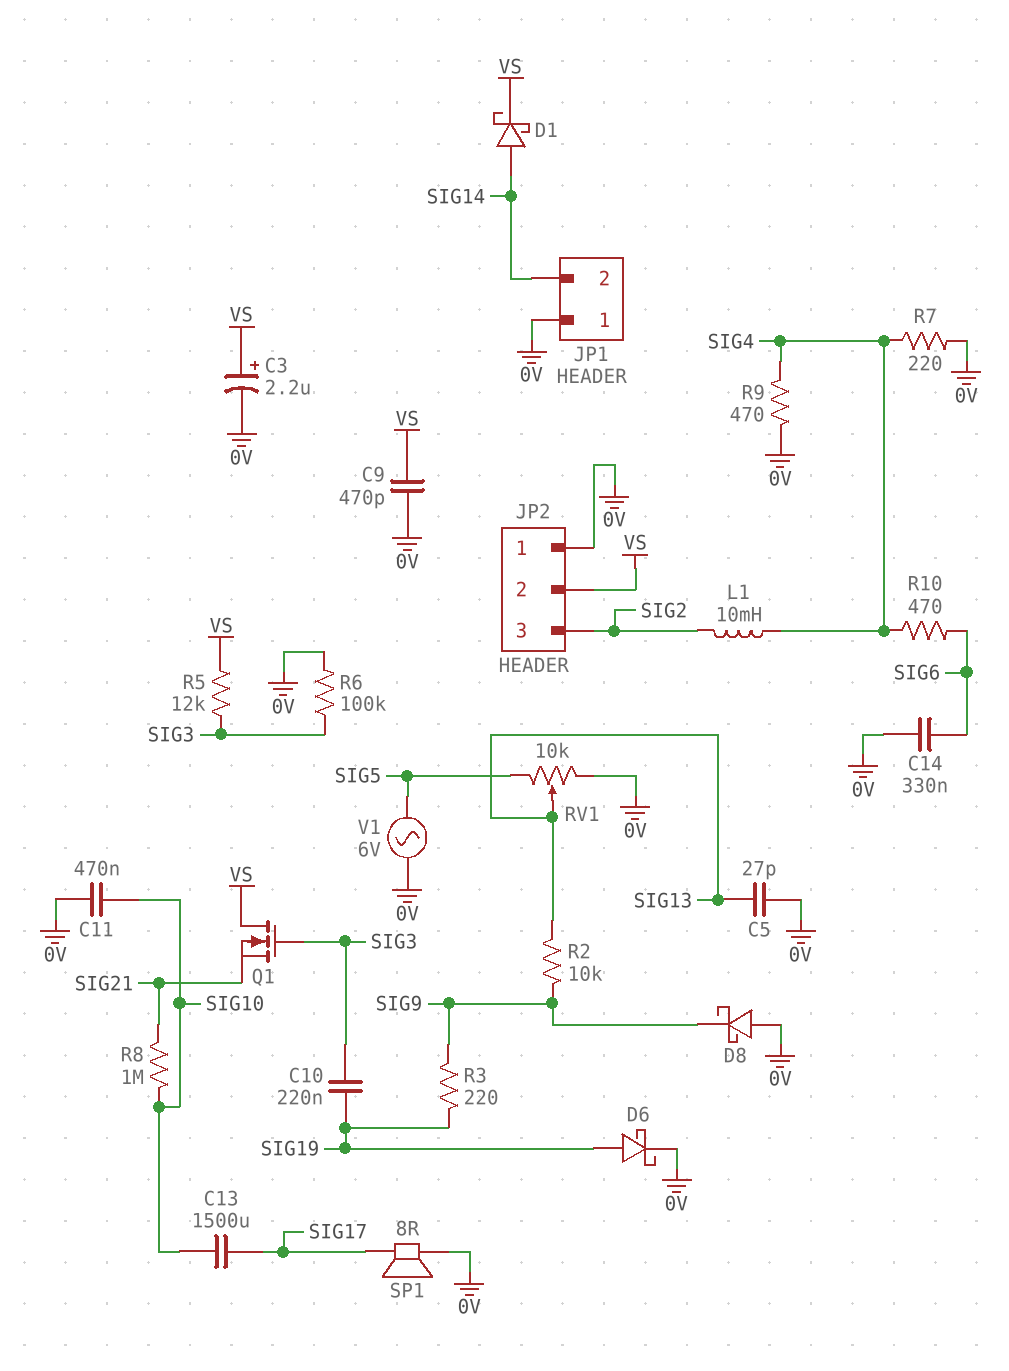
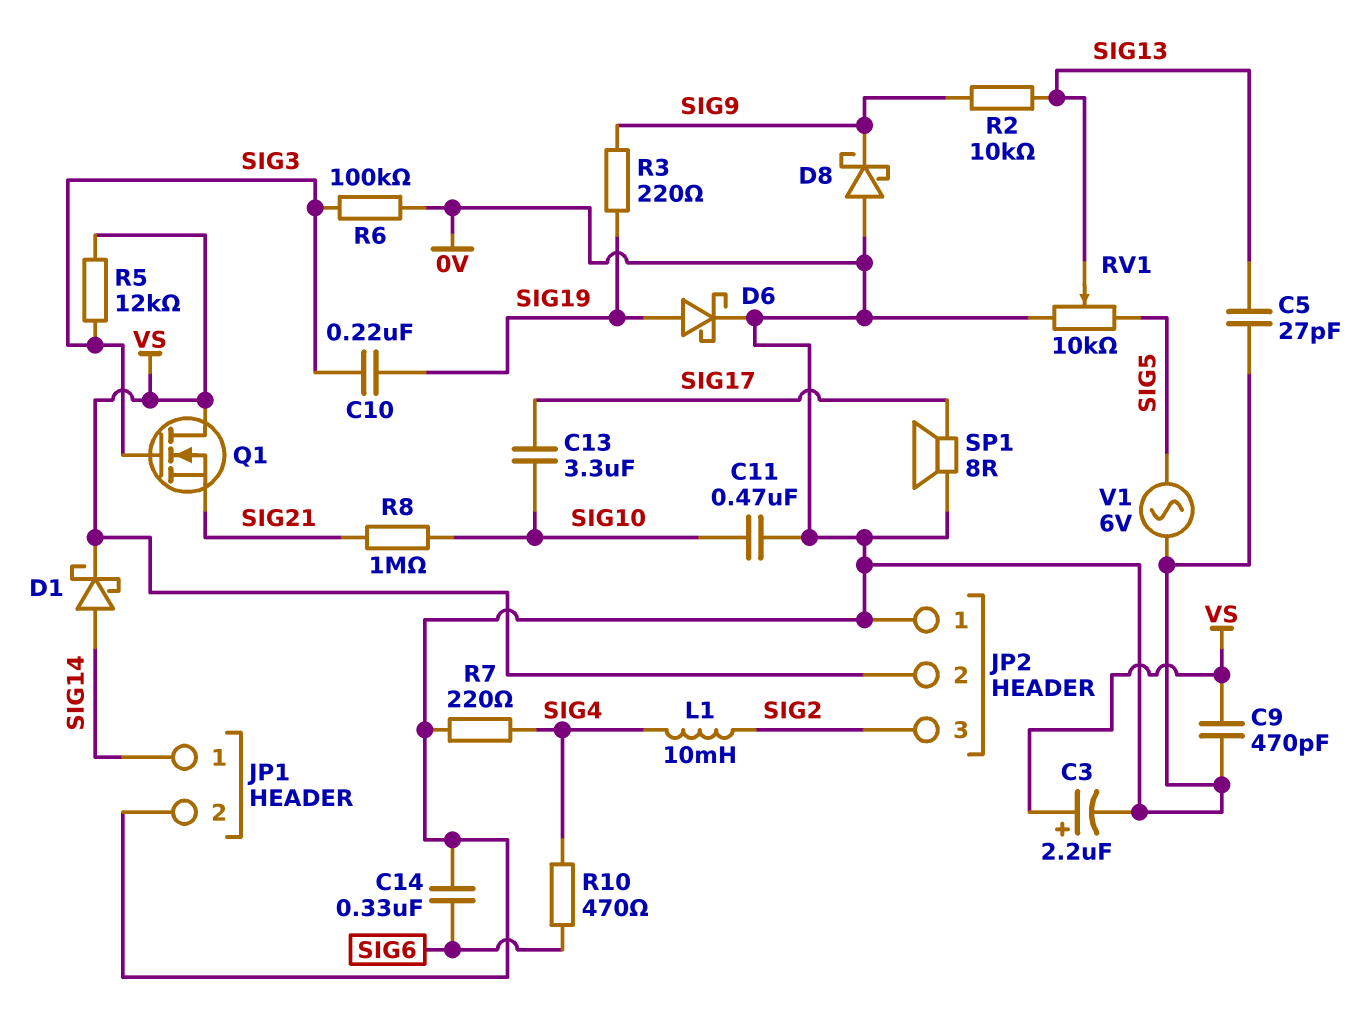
C13: 1500uF (SIG10, SIG17) -> 3.3uF (SIG10, SIG17)
JP1 pin 1: 0V -> SIG14
JP1 pin 2: SIG14 -> 0V
R9: 470 (0V, SIG4) -> none

